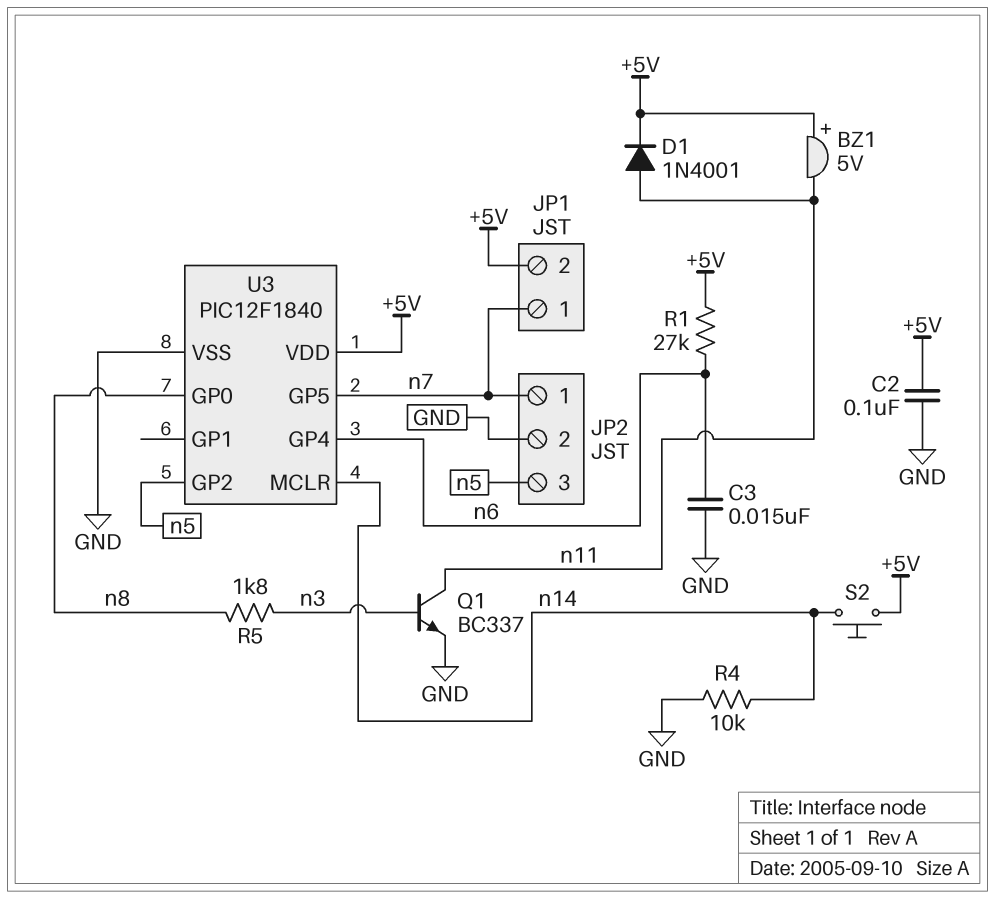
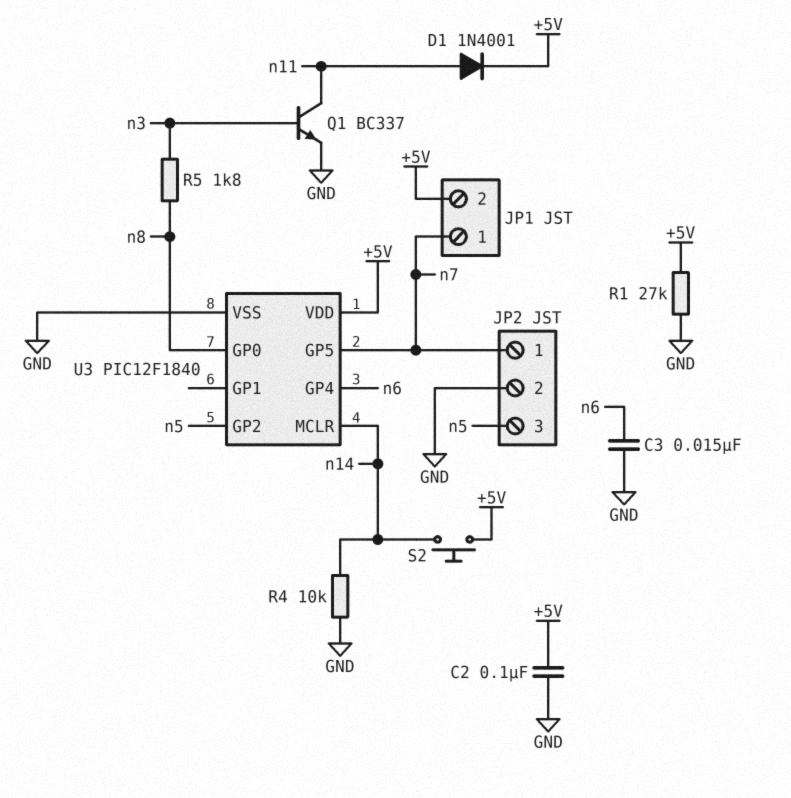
BZ1: buzzer 5V (plus +5V, minus n11) -> none
R1: 27k (+5V, n6) -> 27k (+5V, GND)

